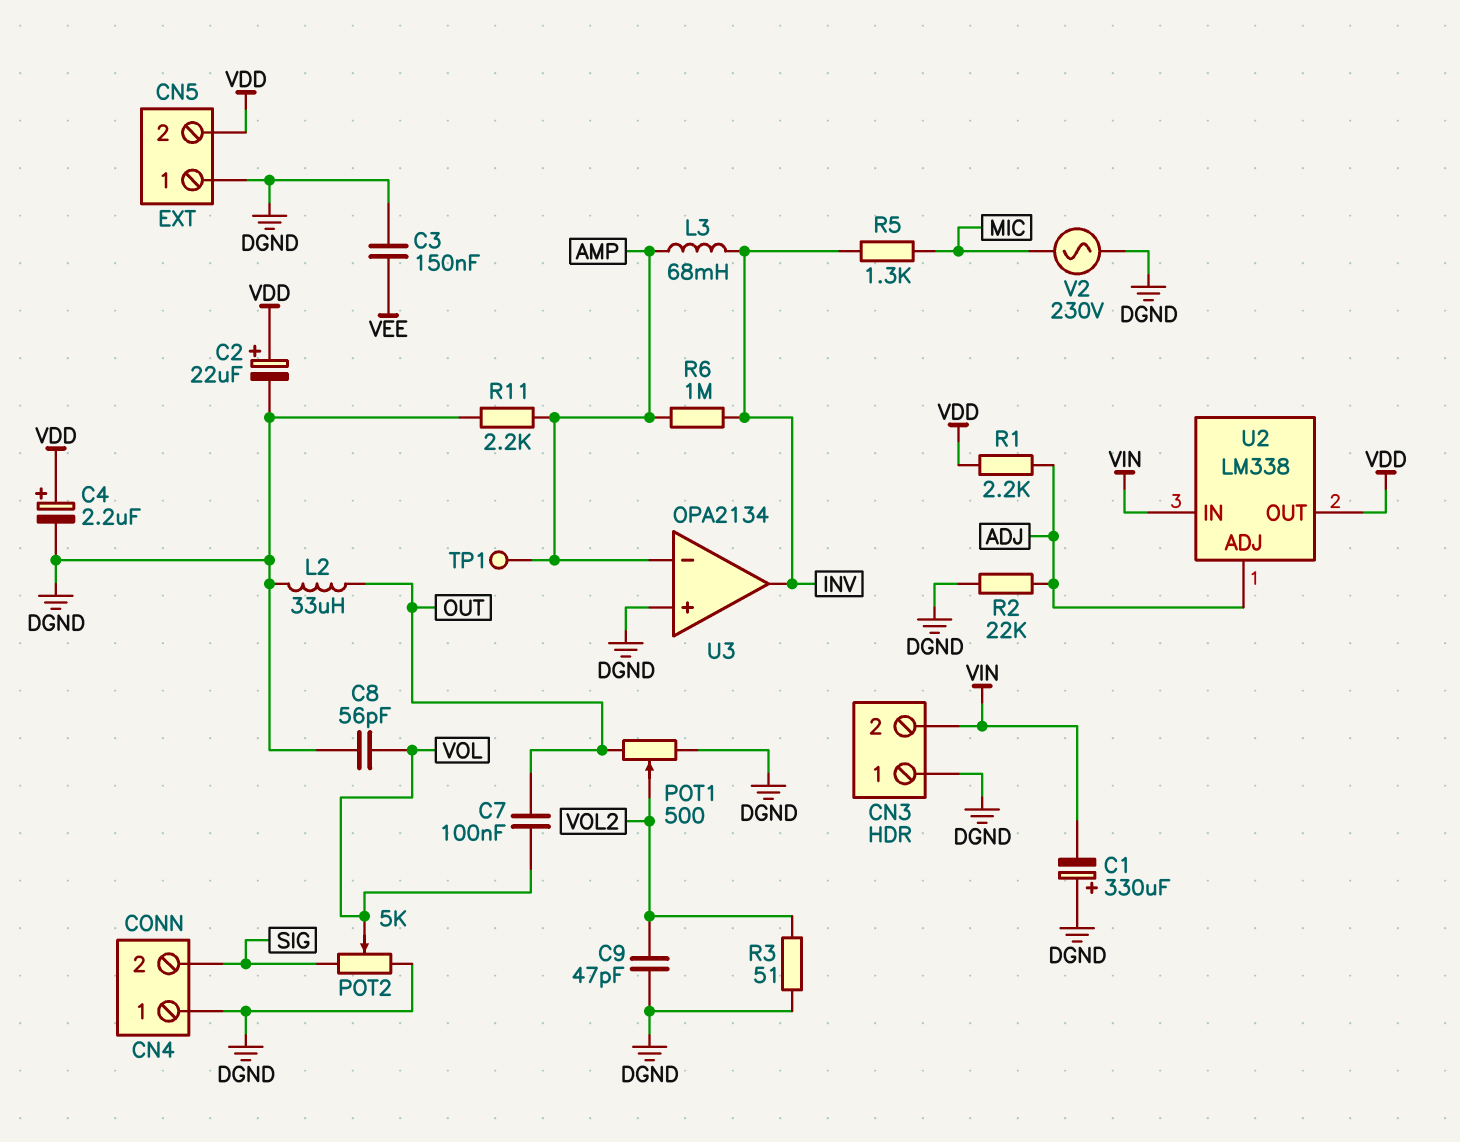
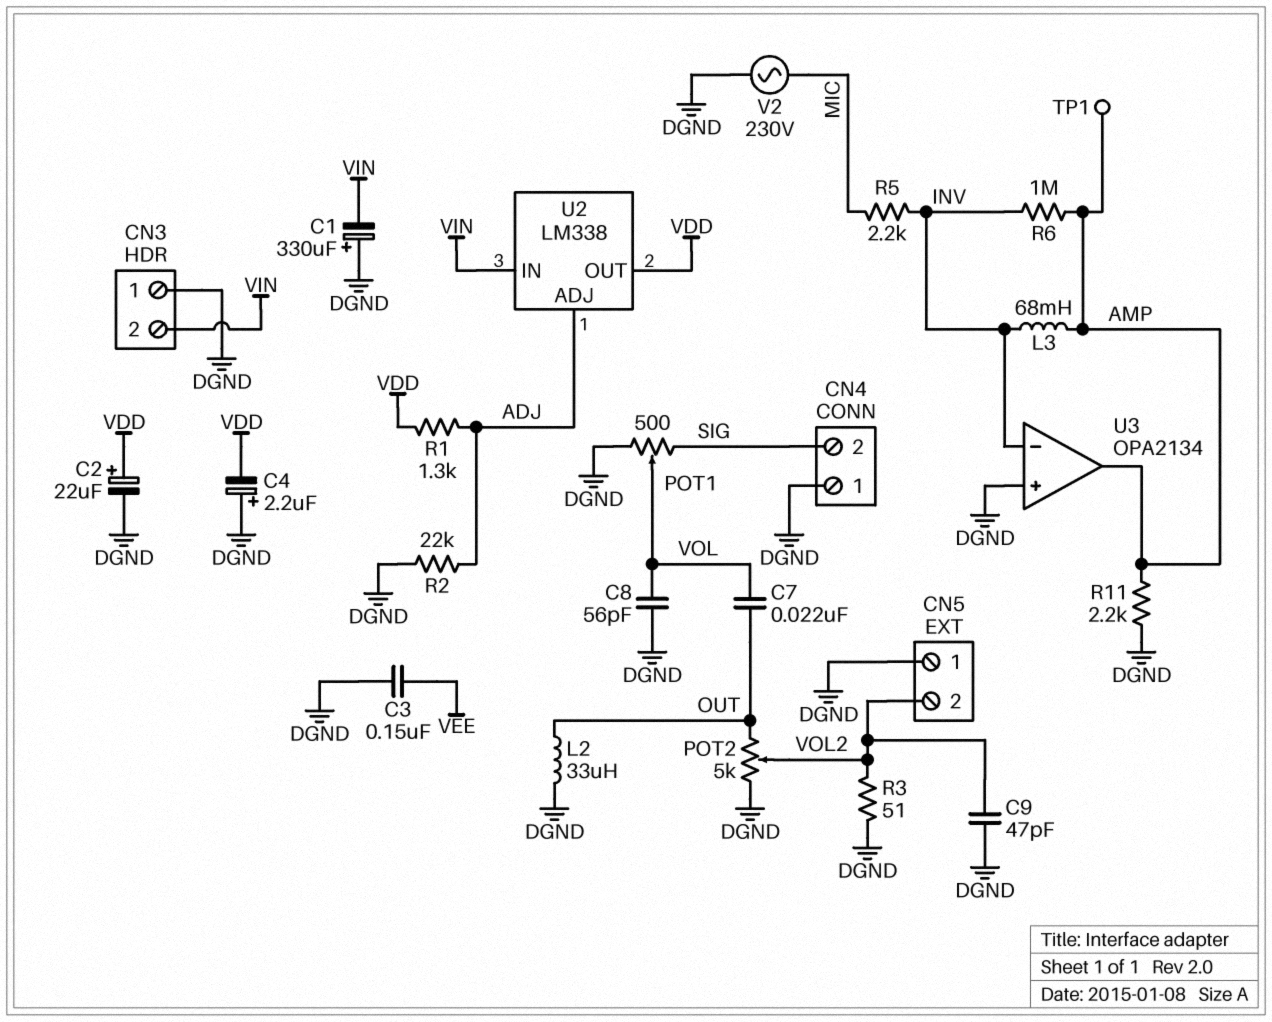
C4: 2.2uF (plus VDD, minus DGND) -> 2.2uF (plus DGND, minus VDD)
C7: 100nF (OUT, VOL) -> 22nF (OUT, VOL)
CN5 pin 2: VDD -> VOL2
POT1: 500 (DGND, OUT, wiper VOL2) -> 500 (DGND, SIG, wiper VOL)
POT2: 5k (DGND, SIG, wiper VOL) -> 5k (DGND, OUT, wiper VOL2)
R1: 2.2k (ADJ, VDD) -> 1.3k (ADJ, VDD)
R5: 1.3k (INV, MIC) -> 2.2k (INV, MIC)
U3 pin in-: AMP -> INV
U3 pin out: INV -> AMP

